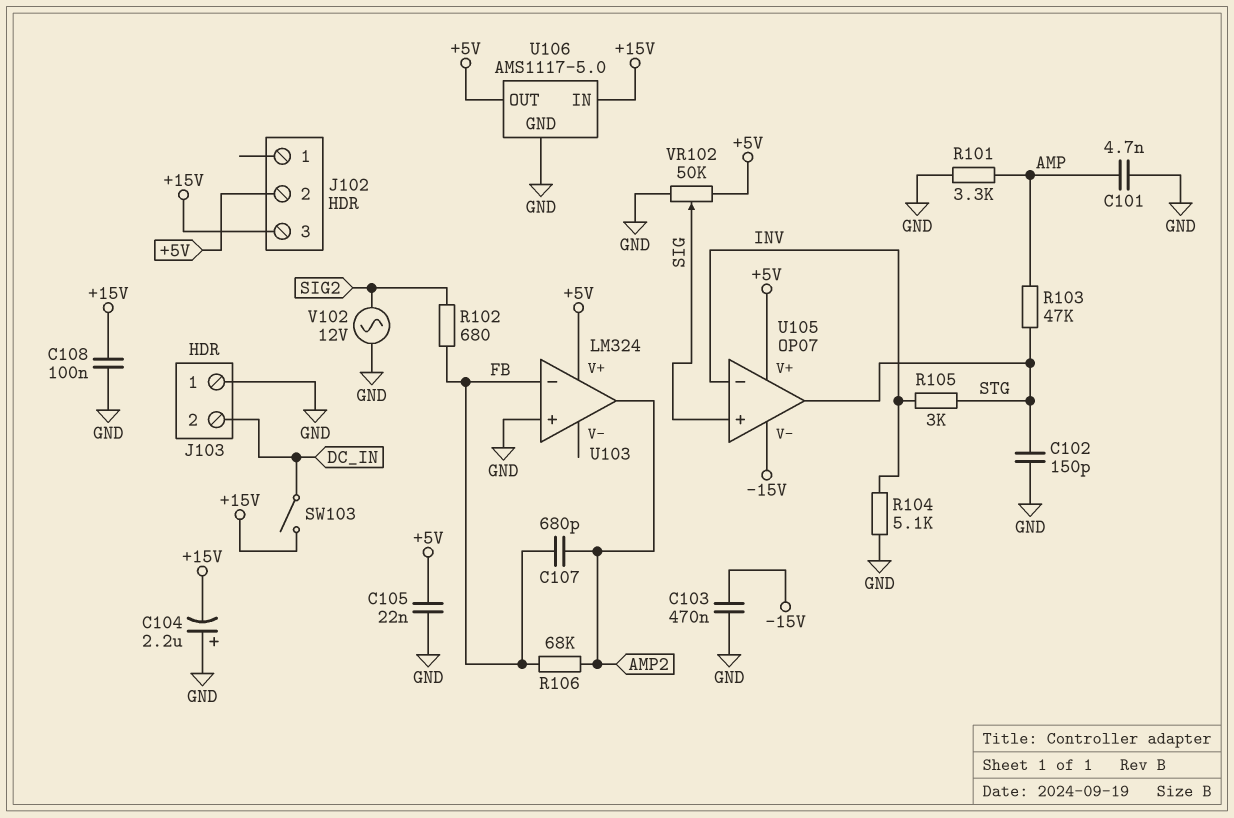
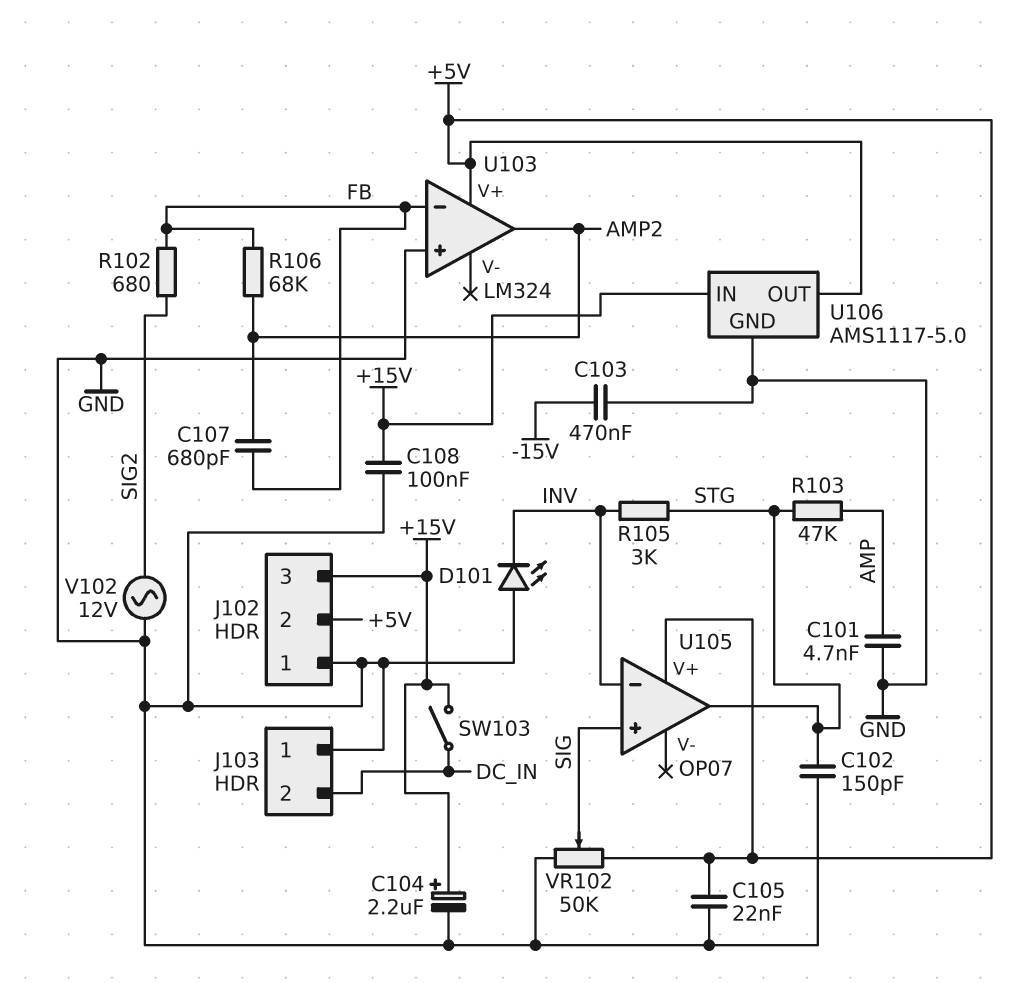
C104: 2.2uF (plus GND, minus +15V) -> 2.2uF (plus +15V, minus GND)
D101: none -> LED (A GND, K INV)
J102 pin 1: none -> GND
R101: 3.3k (AMP, GND) -> none
R104: 5.1k (GND, INV) -> none
U105 pin V-: -15V -> none

